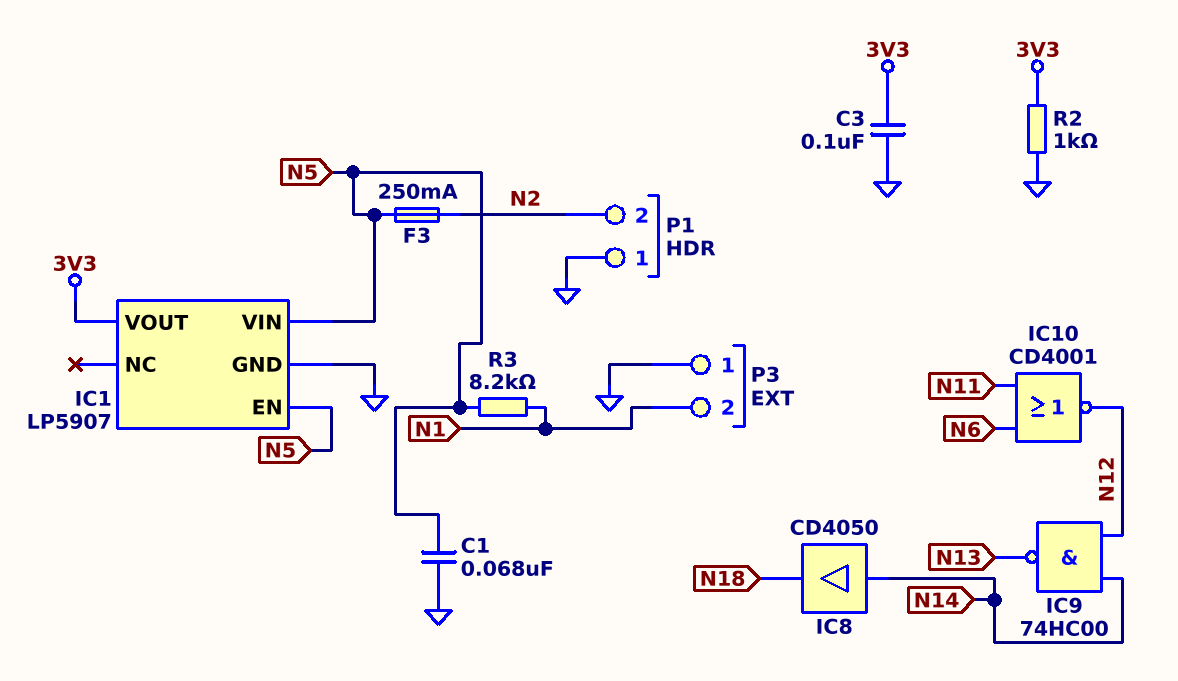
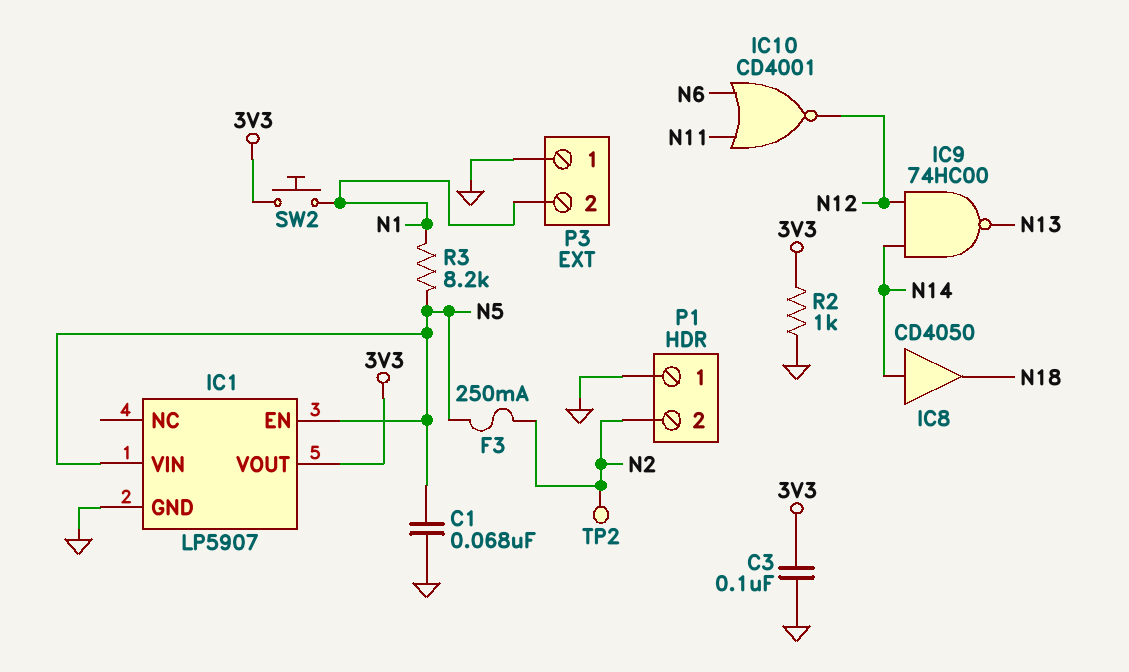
SW2: none -> button (3V3, N1)
TP2: none -> test point (N2)

